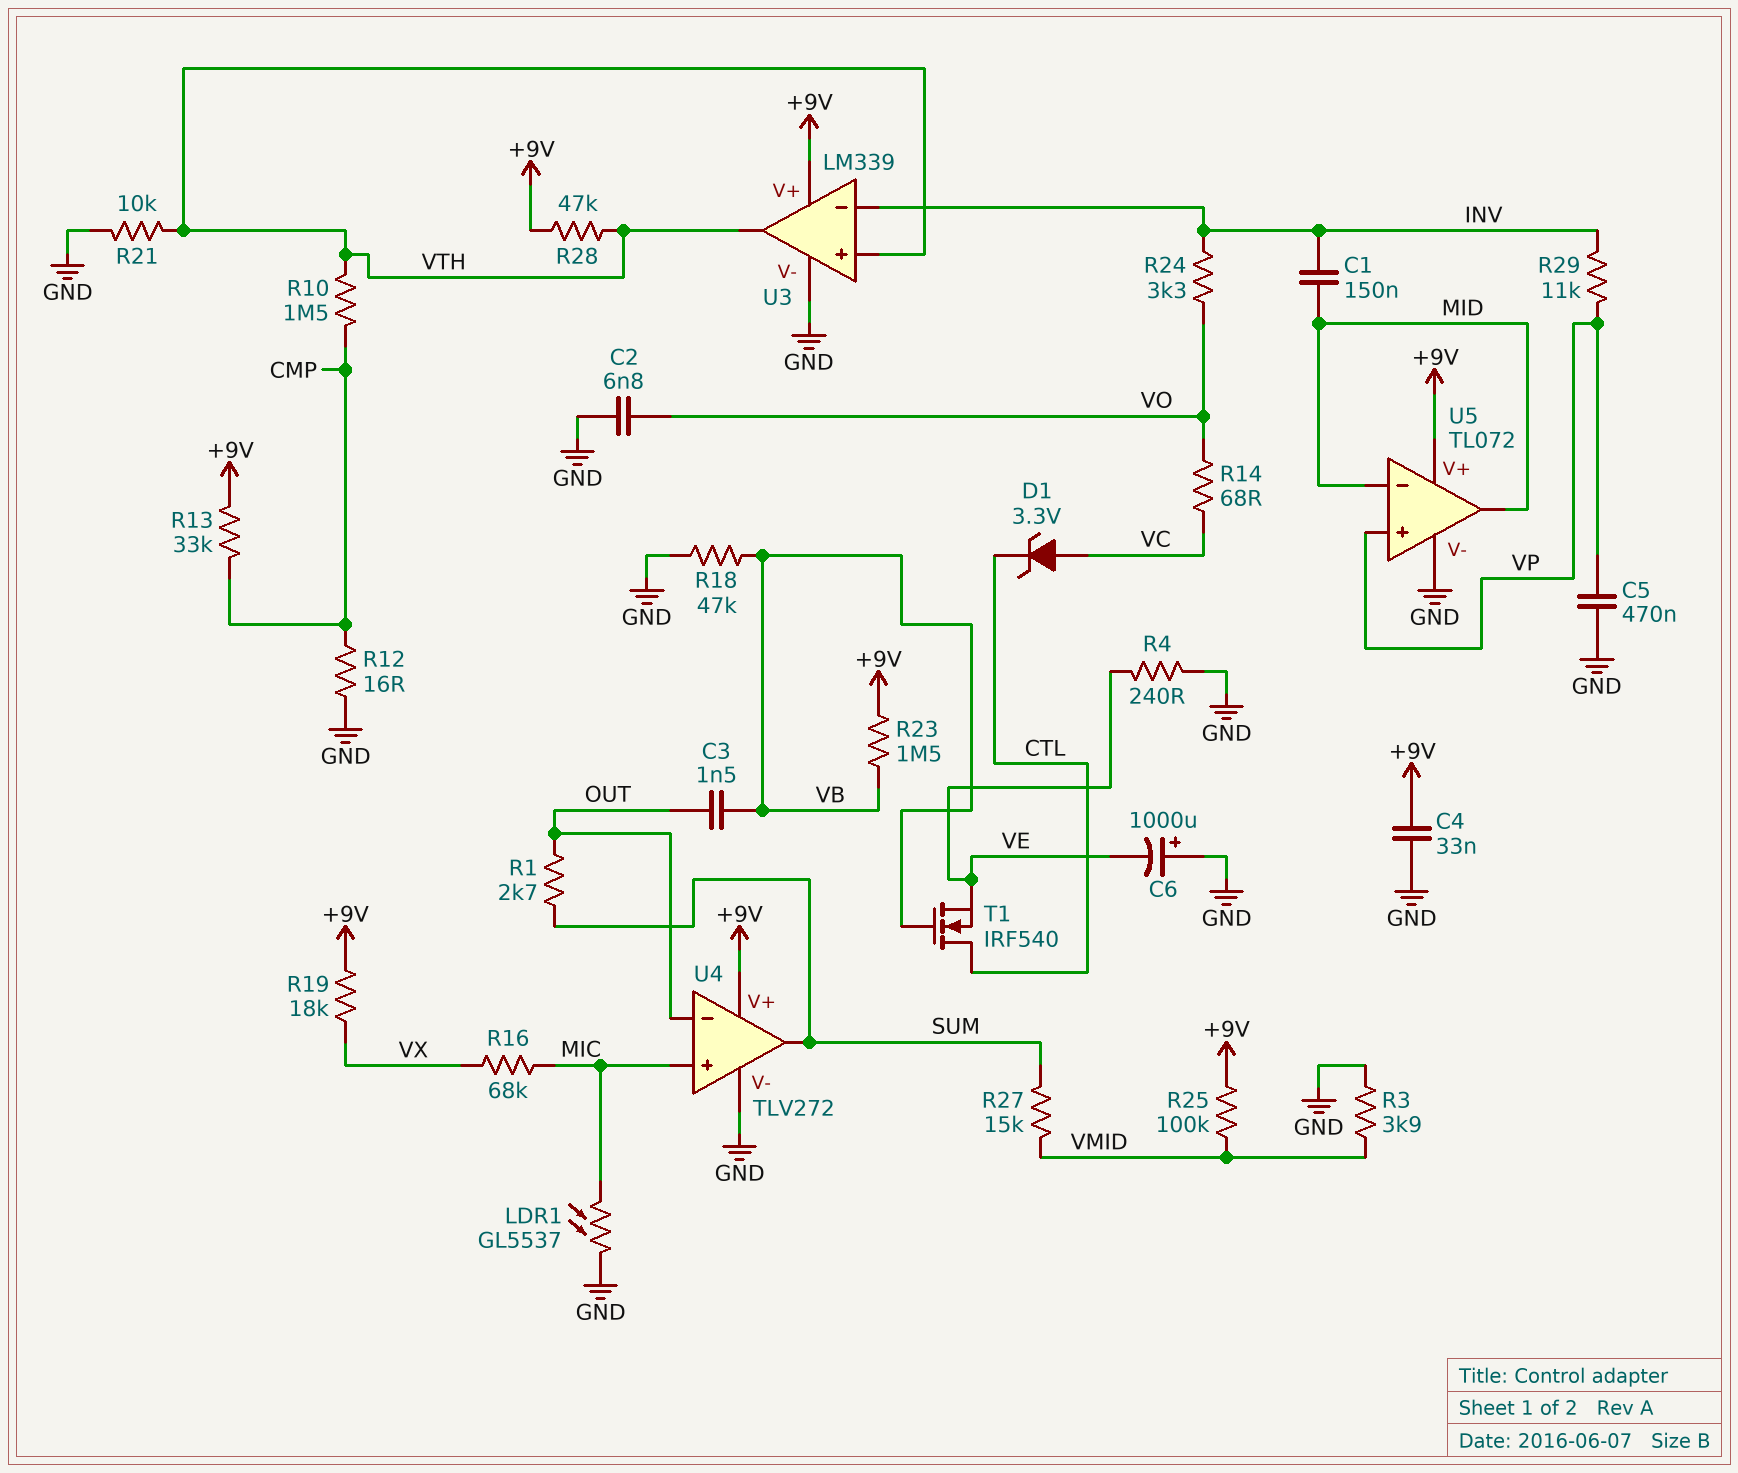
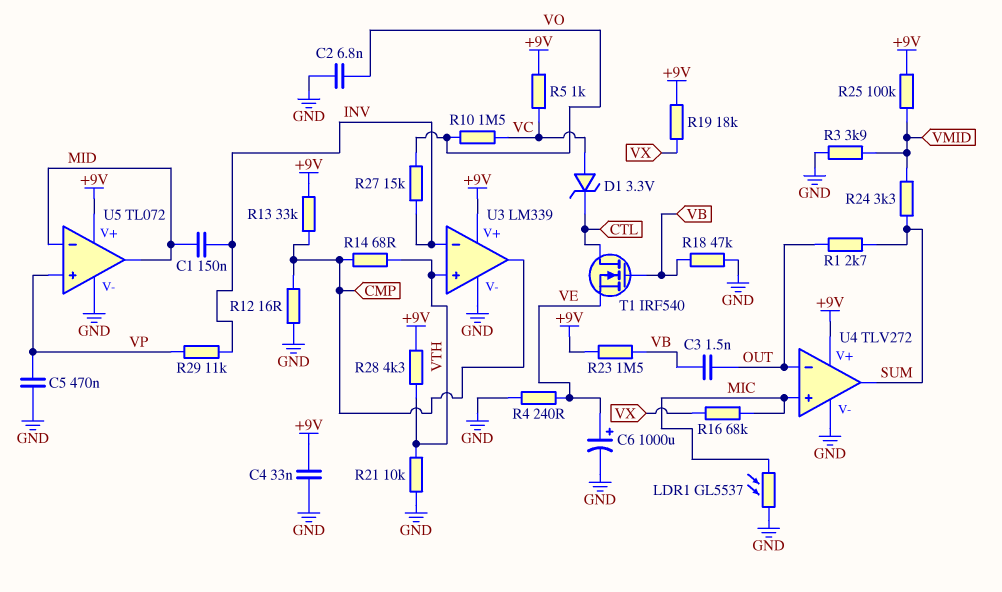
C6: 1000uF (plus GND, minus VE) -> 1000uF (plus VE, minus GND)
R5: none -> 1k (+9V, VC)
R10: 1.5M (CMP, VTH) -> 1.5M (VC, VO)
R14: 68 (VC, VO) -> 68 (CMP, VTH)
R24: 3.3k (INV, VO) -> 3.3k (SUM, VMID)
R27: 15k (SUM, VMID) -> 15k (INV, VO)
R28: 47k (+9V, VTH) -> 4.3k (+9V, VTH)
U3 pin out: VTH -> CMP

